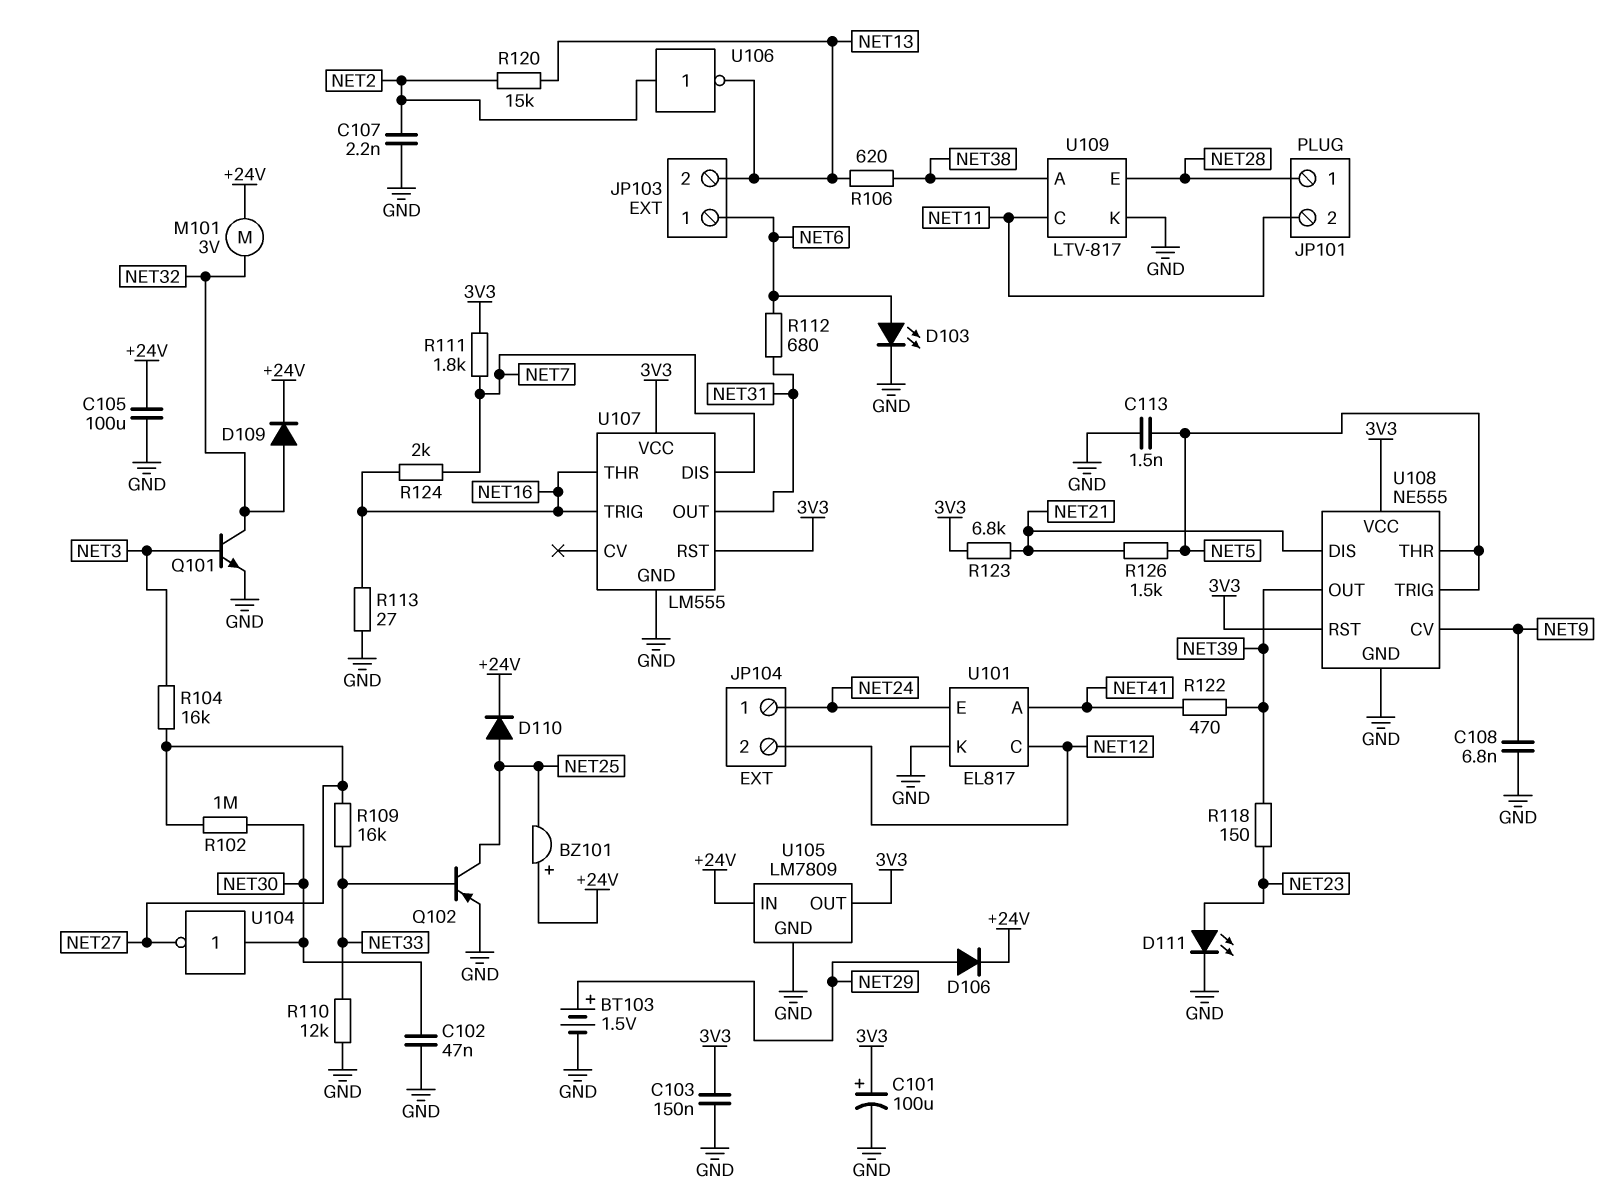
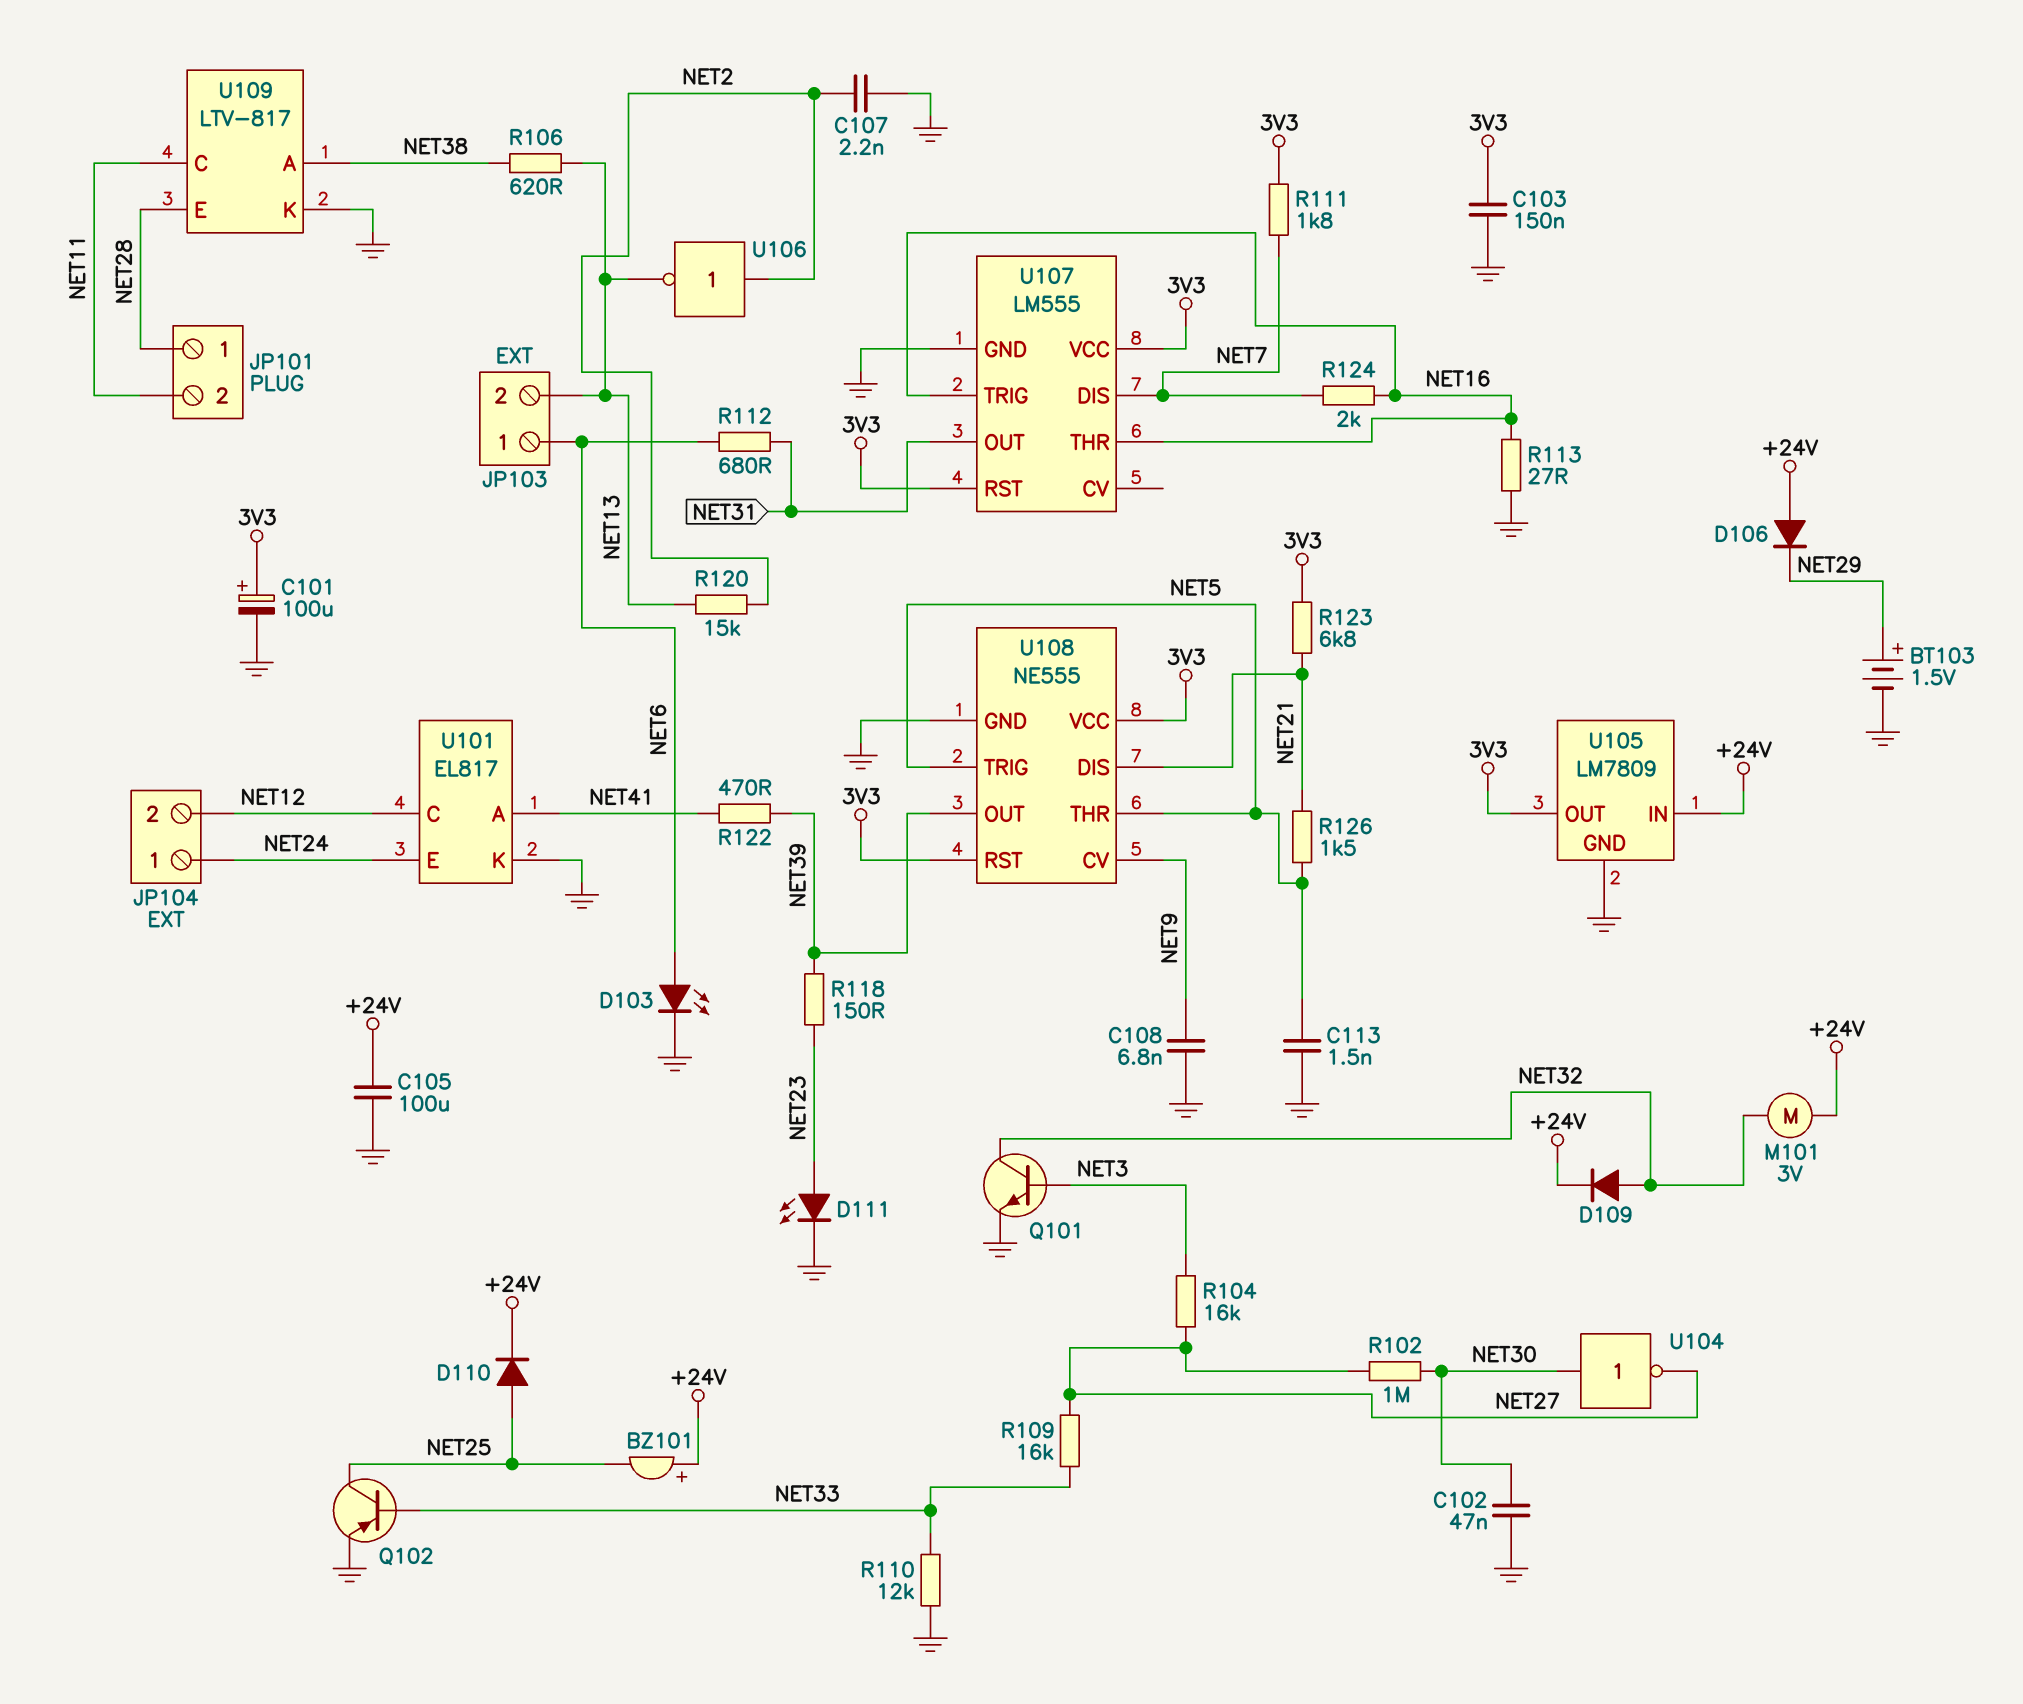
D106: diode (A NET29, K +24V) -> diode (A +24V, K NET29)

